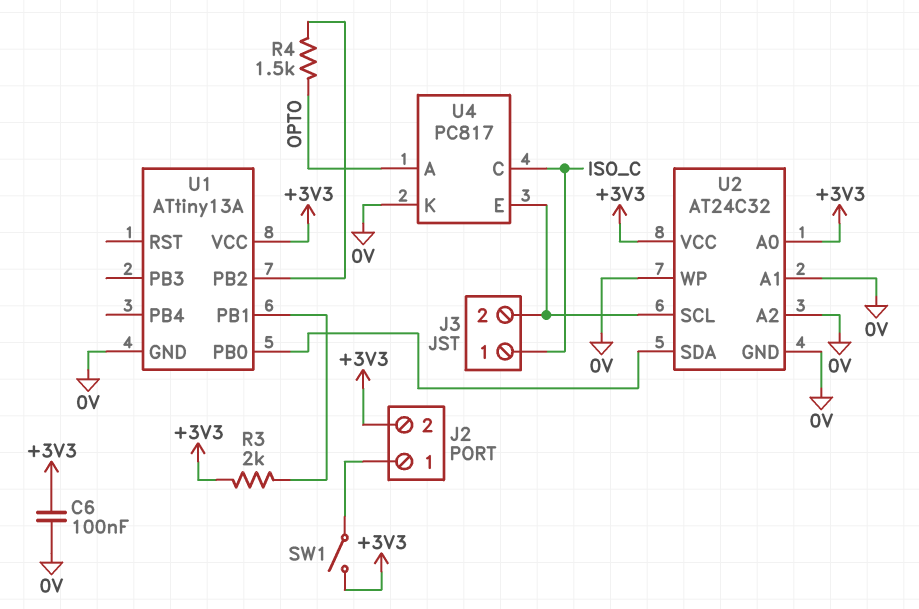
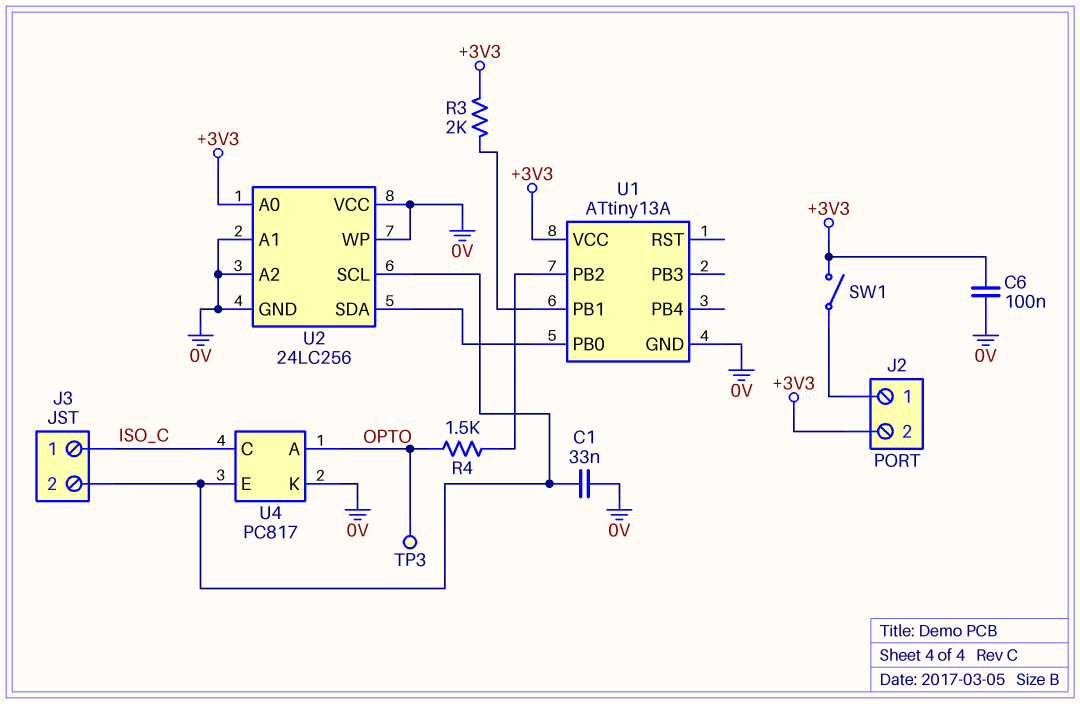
C1: none -> 33nF (0V, J3/2)
TP3: none -> test point (OPTO)
U2: AT24C32 -> 24LC256
U2 pin VCC: +3V3 -> 0V

